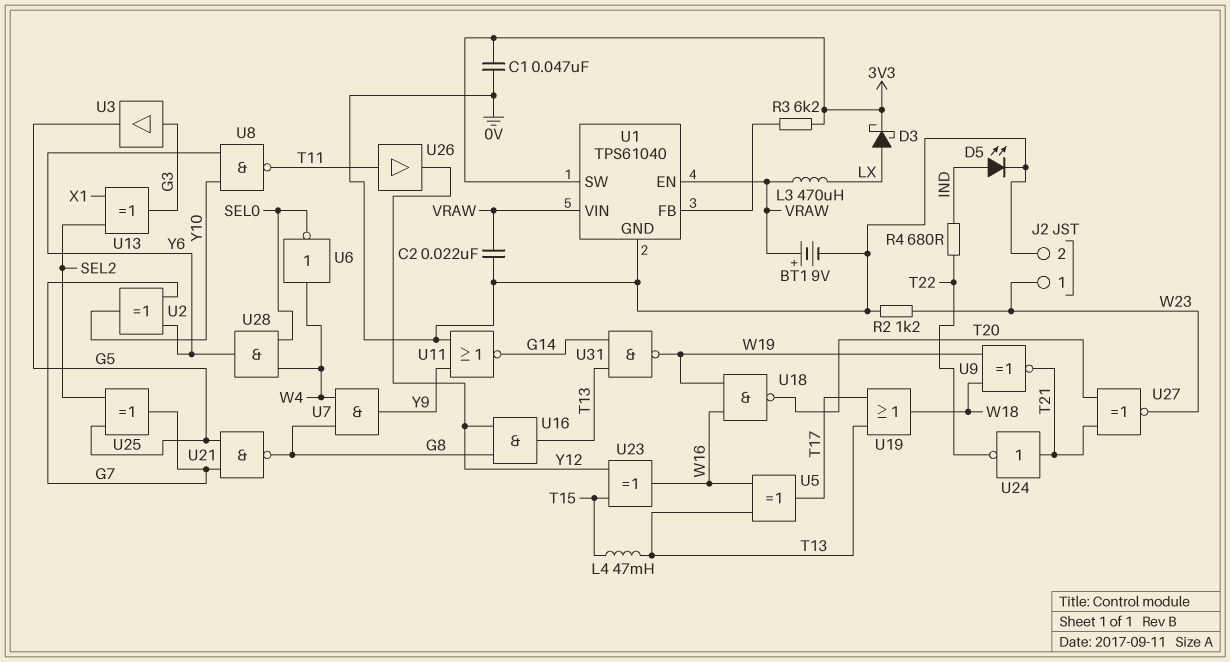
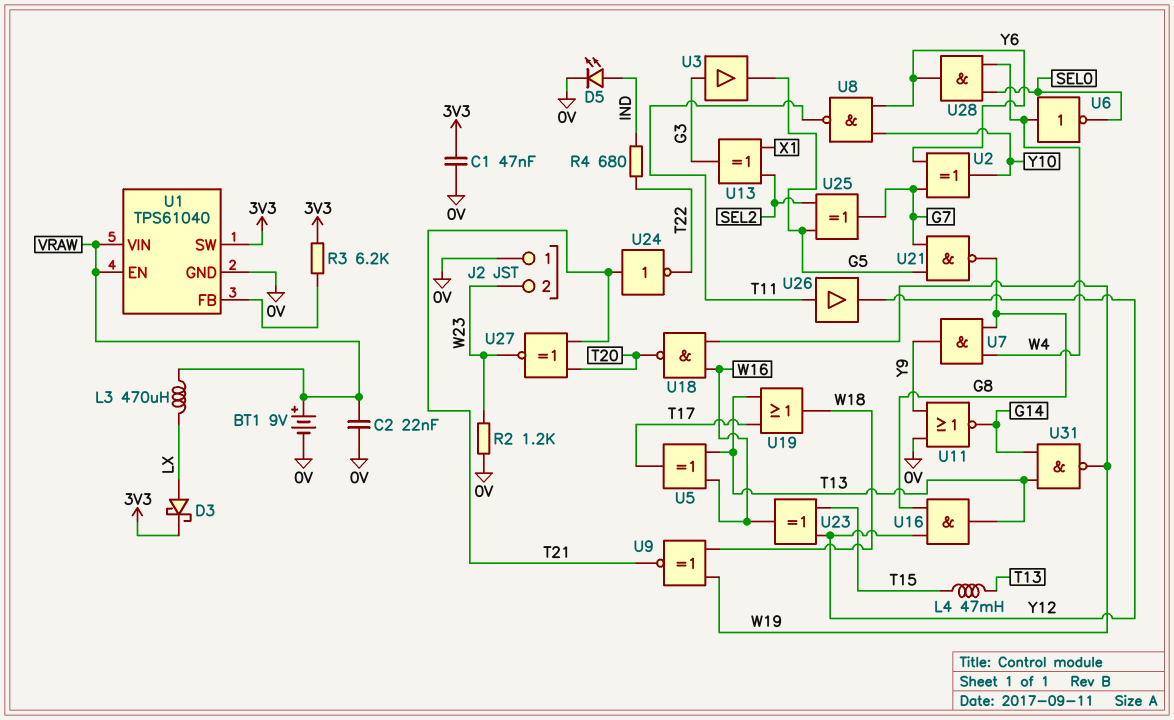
J2 pin 1: W23 -> 0V
J2 pin 2: 0V -> W23

